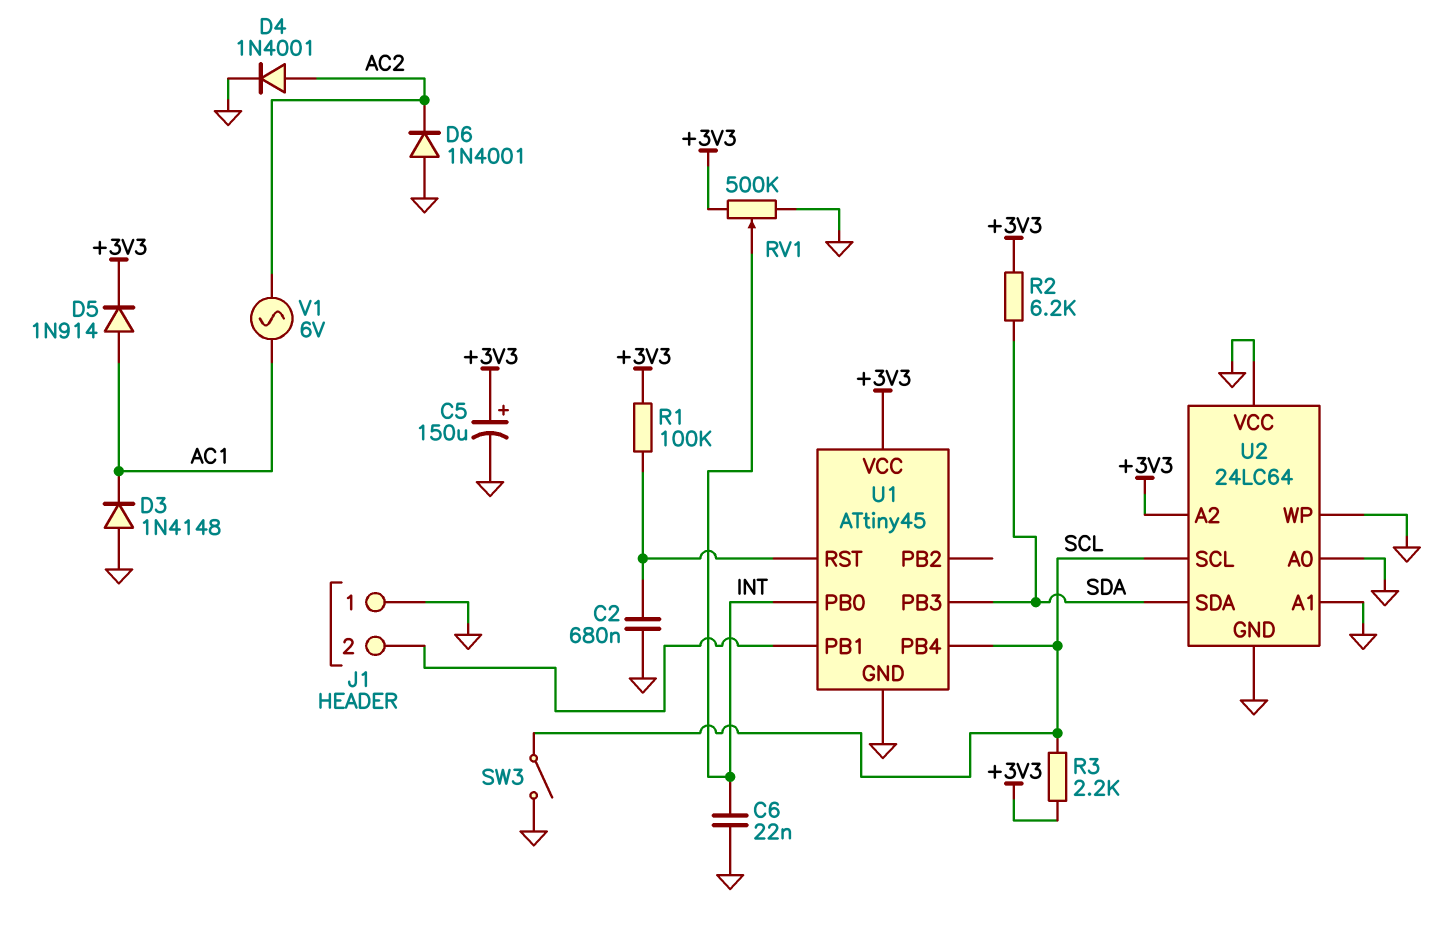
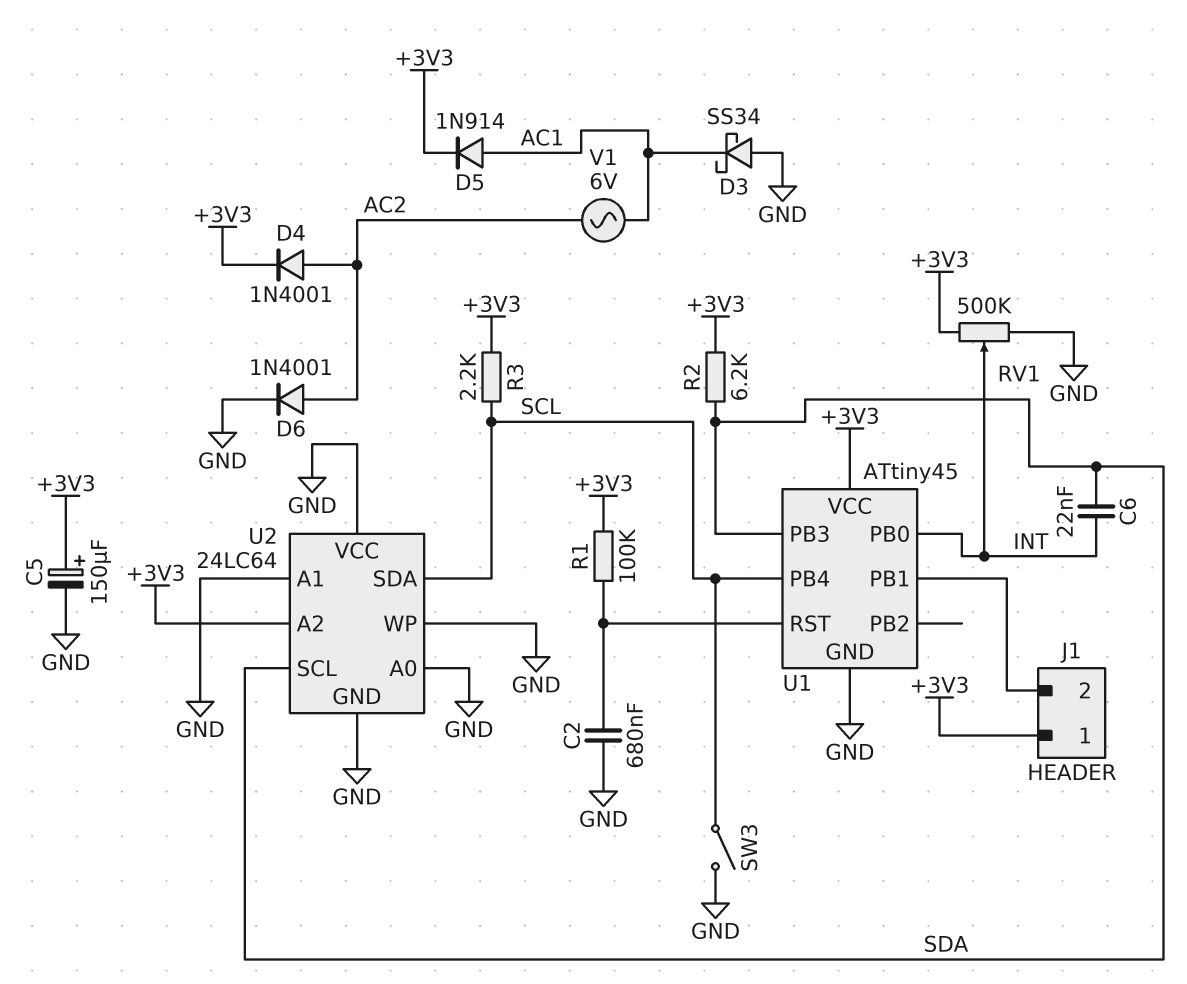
C6: 22nF (GND, INT) -> 22nF (INT, SDA)
D3: diode 1N4148 (A GND, K AC1) -> schottky SS34 (A GND, K AC1)
D4: diode 1N4001 (A AC2, K GND) -> diode 1N4001 (A AC2, K +3V3)
D6: diode 1N4001 (A GND, K AC2) -> diode 1N4001 (A AC2, K GND)
J1 pin 1: GND -> +3V3
U2 pin SCL: SCL -> SDA
U2 pin SDA: SDA -> SCL

